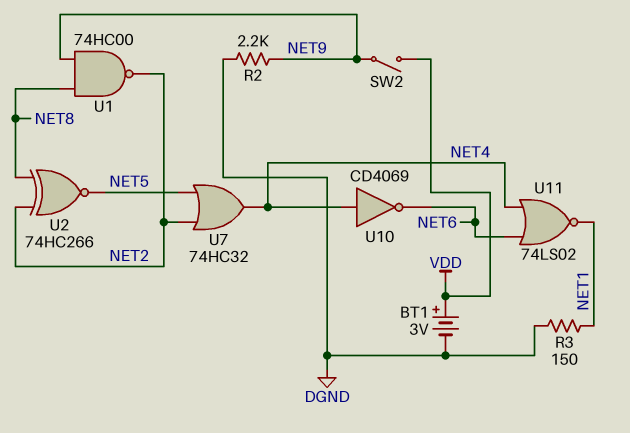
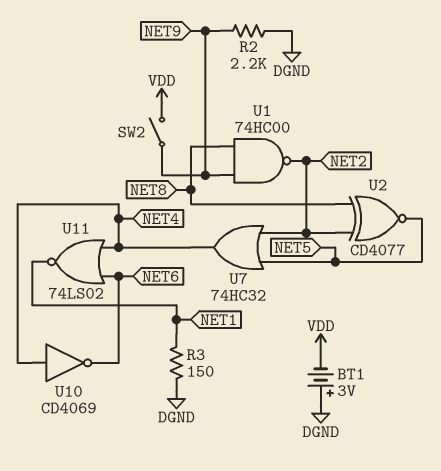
BT1: 3V (plus VDD, minus DGND) -> 3V (plus DGND, minus VDD)
U2: XNOR 74HC266 (in NET2, in NET8, out NET5) -> XNOR CD4077 (in NET2, in NET8, out NET5)

